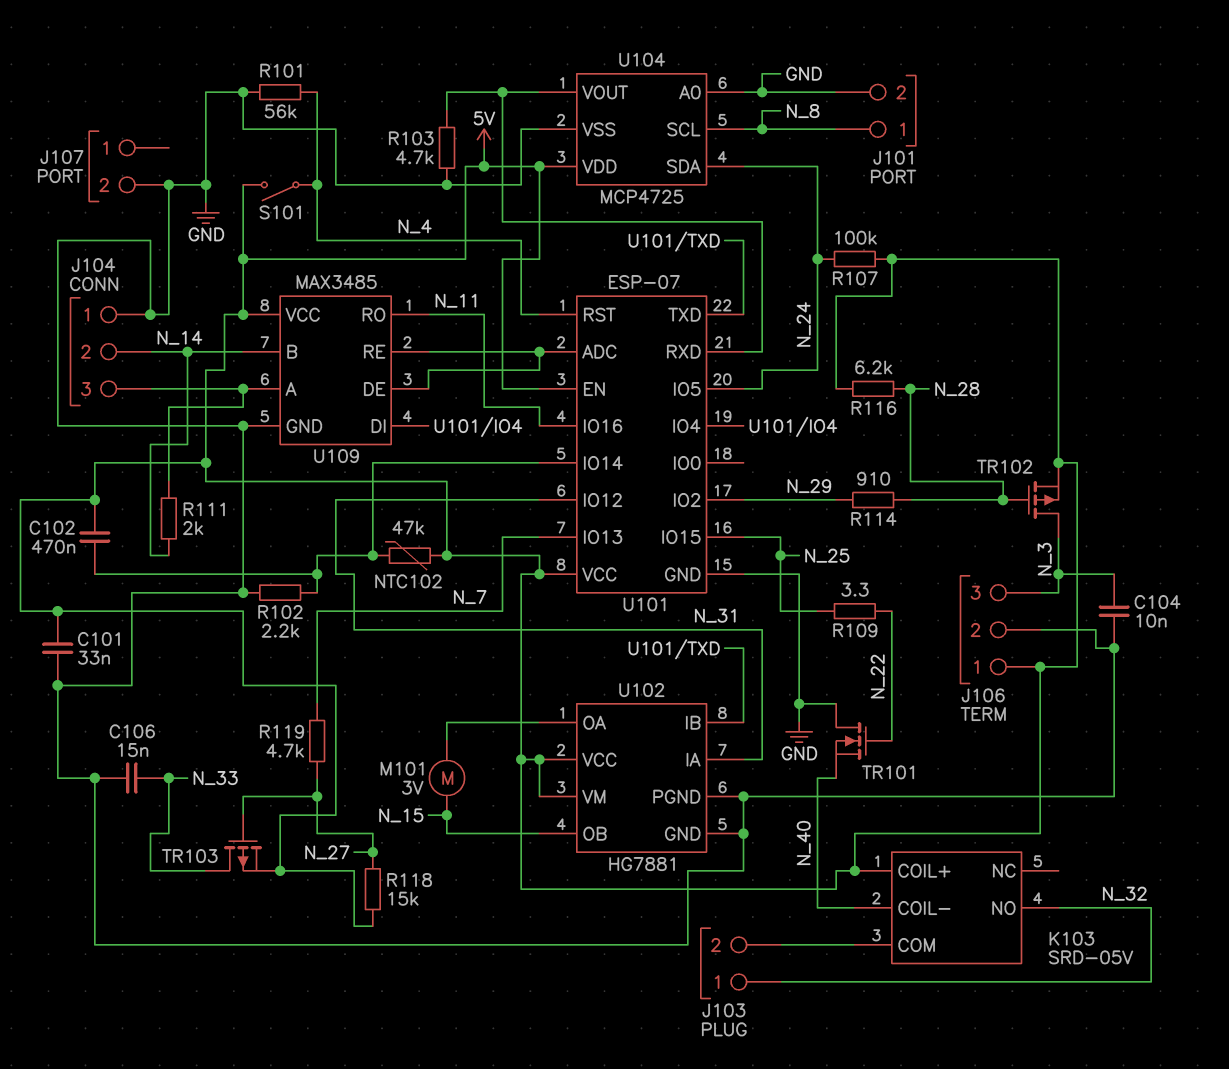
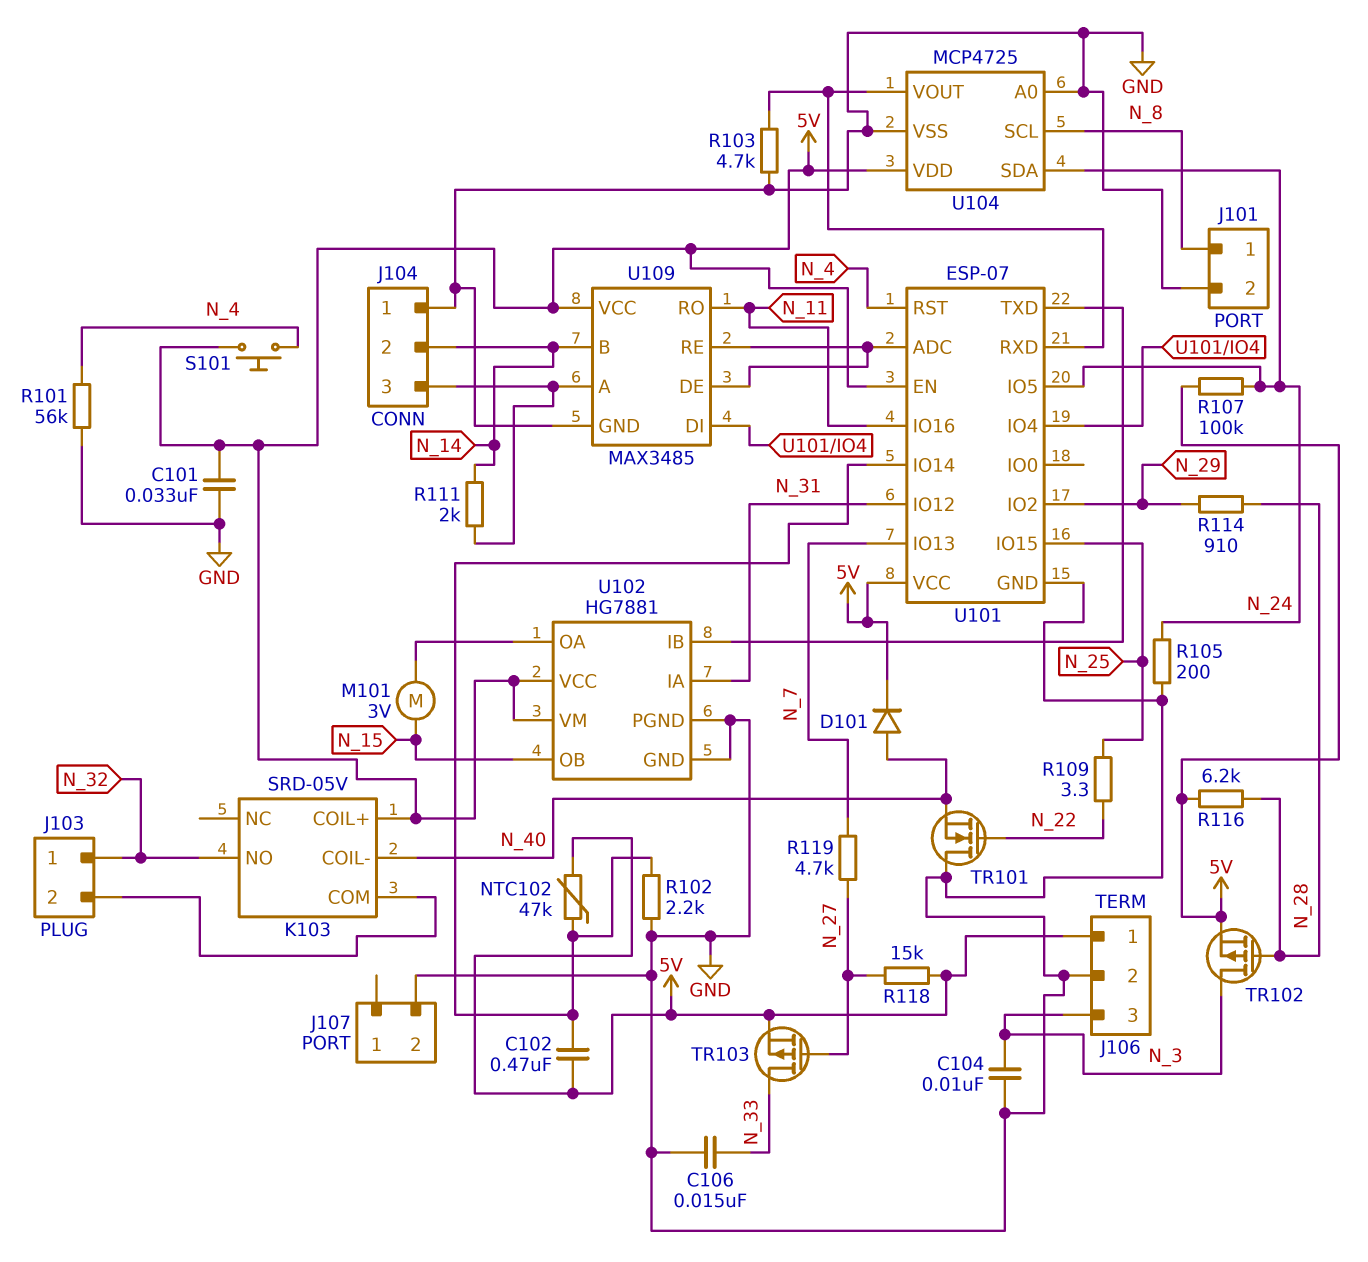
D101: none -> diode (A N_40, K 5V)
R105: none -> 200 (GND, N_24)
S101: switch (5V, N_4) -> button (5V, N_4)

